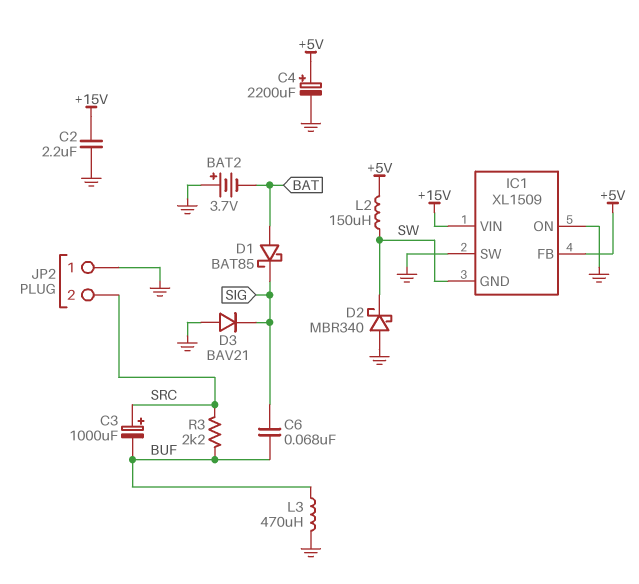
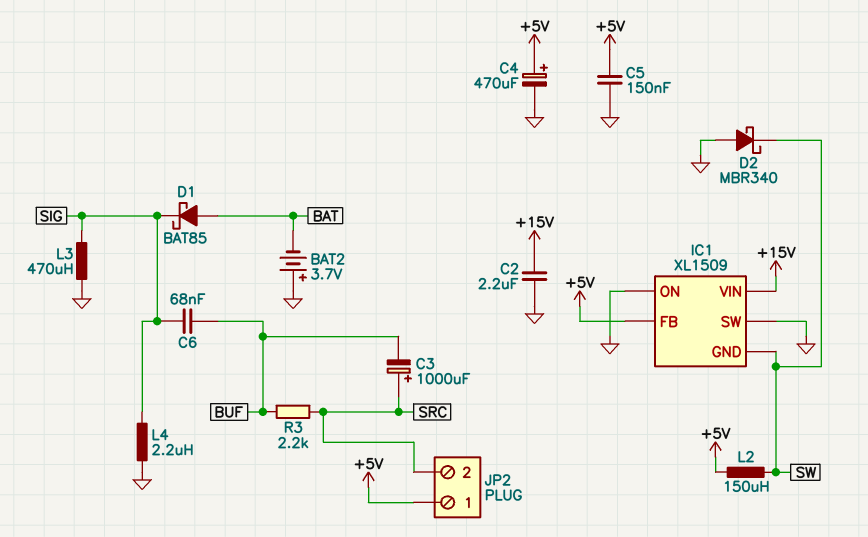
C4: 2200uF (plus +5V, minus GND) -> 470uF (plus +5V, minus GND)
C5: none -> 150nF (+5V, GND)
D3: diode BAV21 (A GND, K SIG) -> none
JP2 pin 1: GND -> +5V
L3: 470uH (BUF, GND) -> 470uH (GND, SIG)
L4: none -> 2.2uH (GND, SIG)

